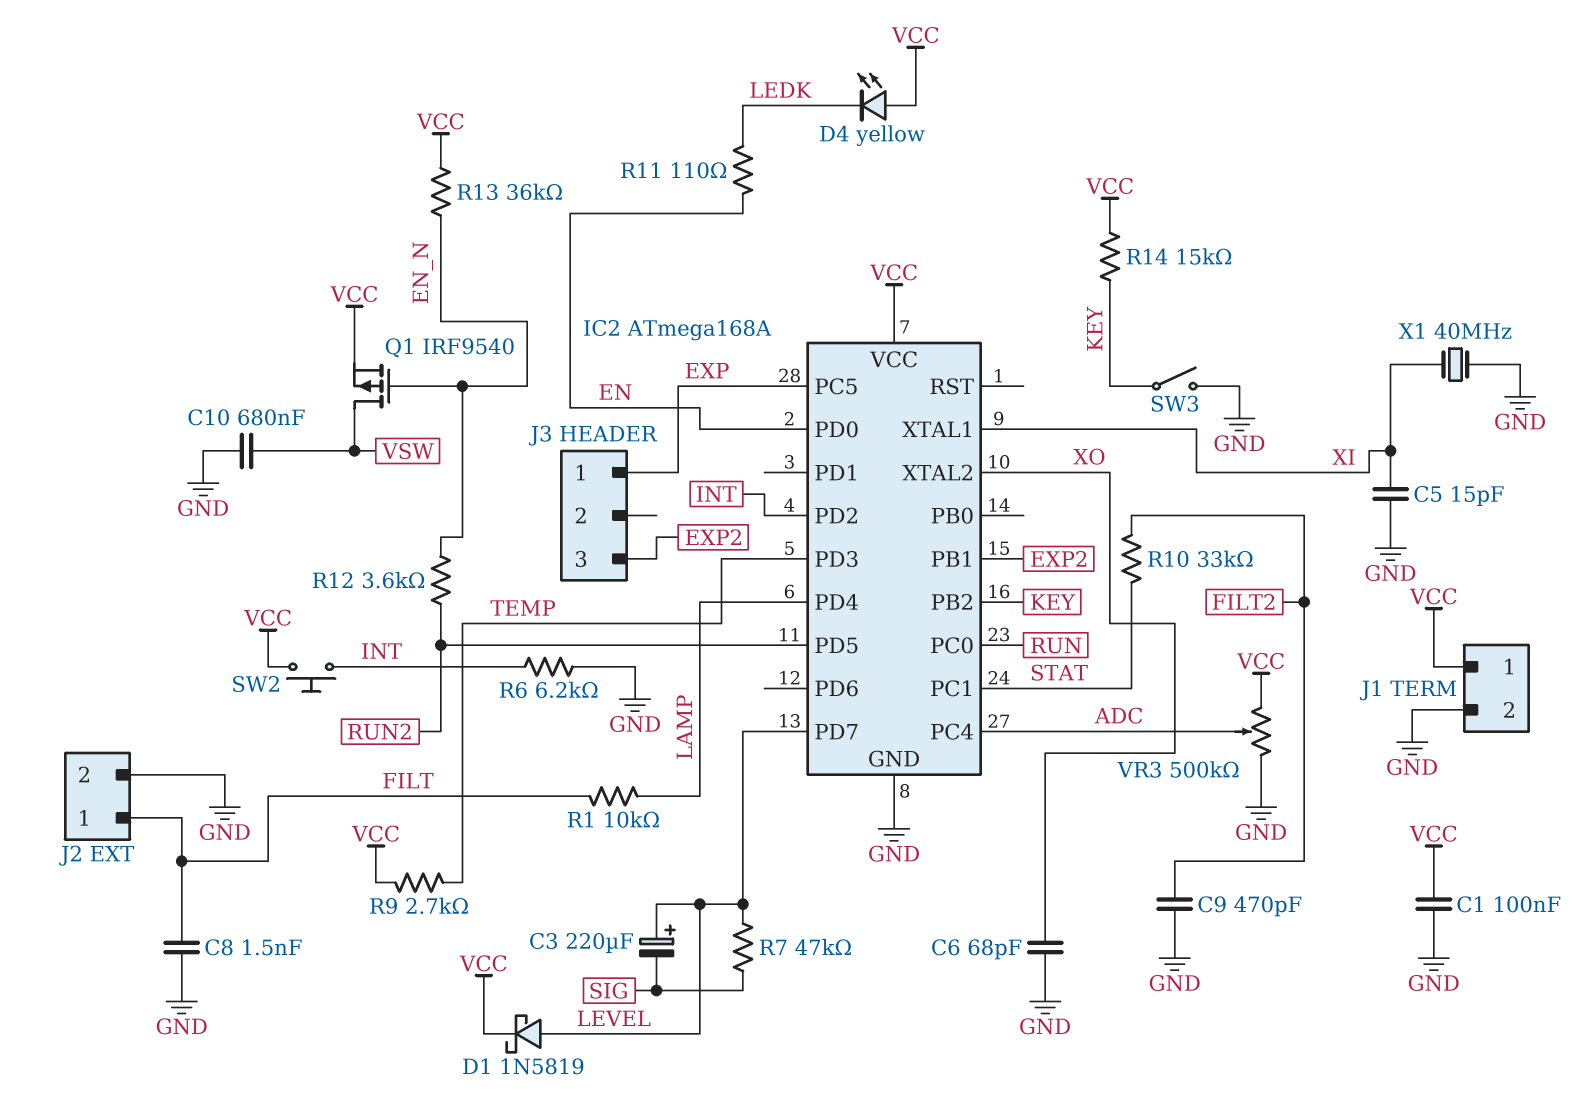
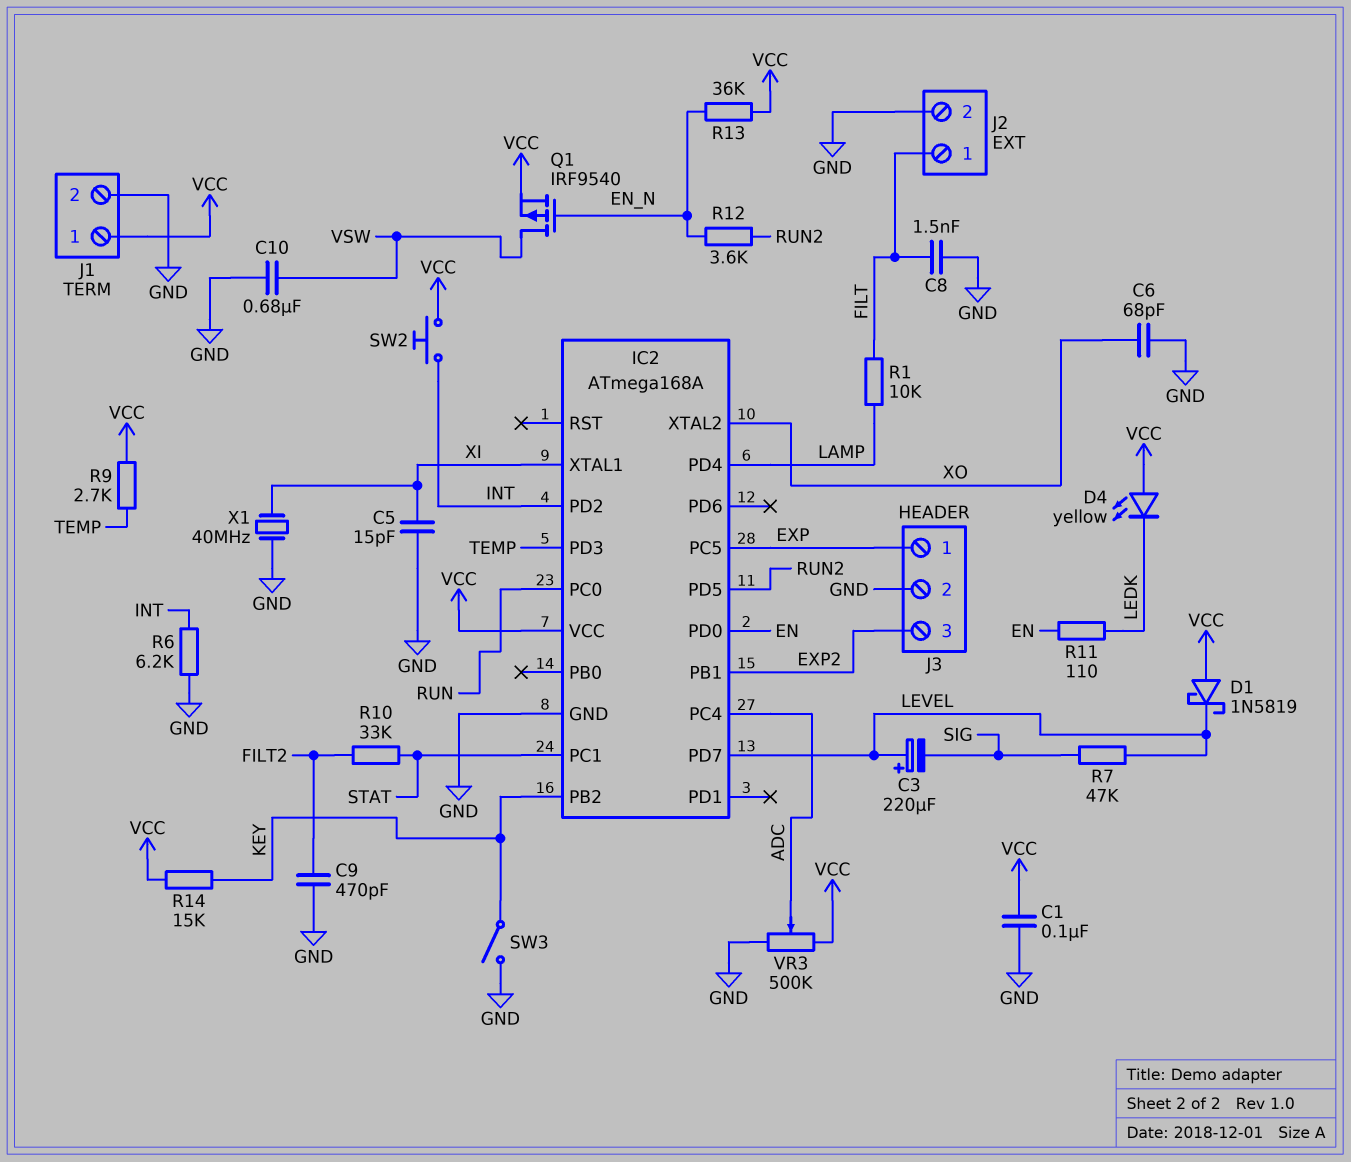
D1: schottky 1N5819 (A LEVEL, K VCC) -> schottky 1N5819 (A VCC, K LEVEL)
J3 pin 2: none -> GND

